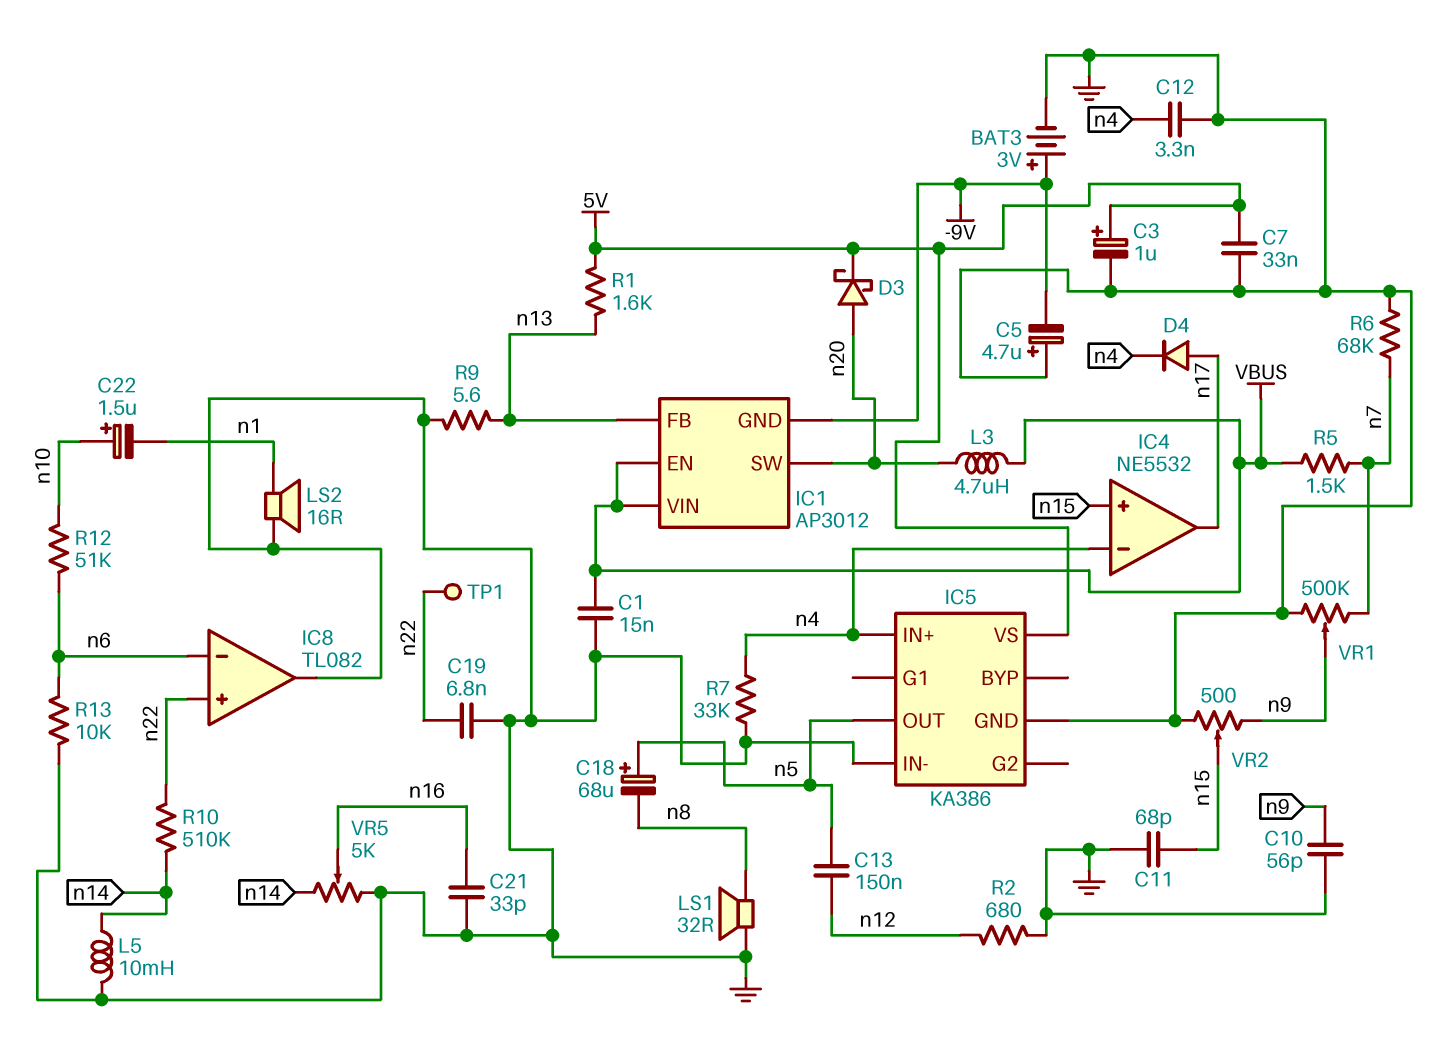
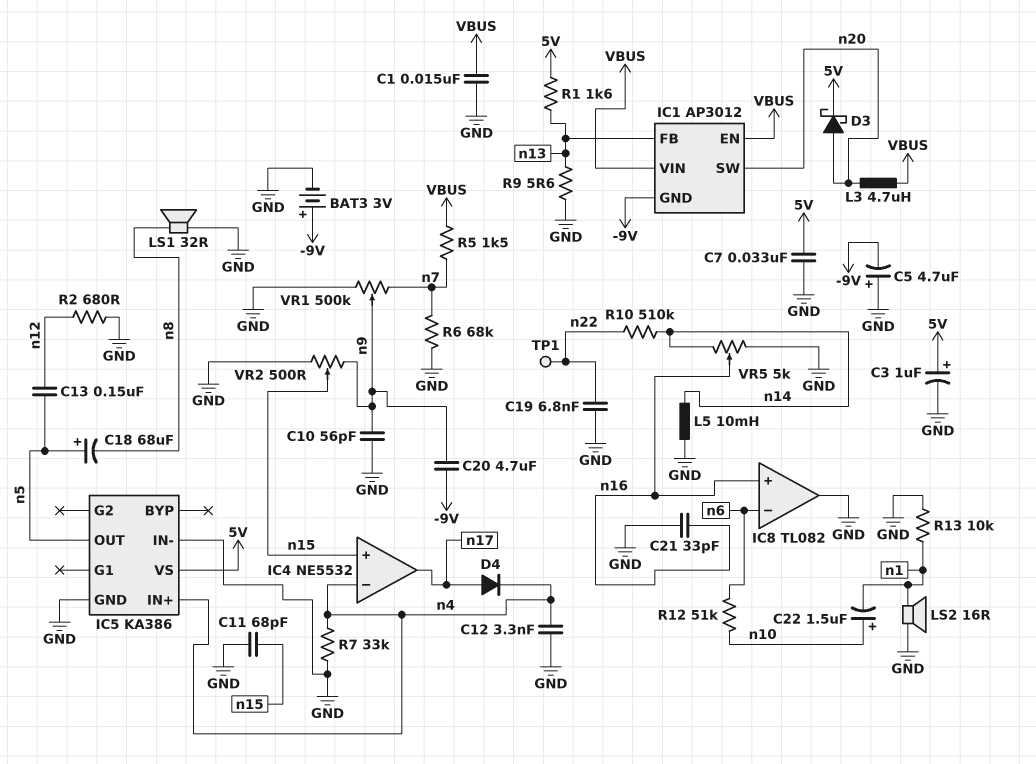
C20: none -> 4.7uF (-9V, n9)
IC8 pin in+: n22 -> n16
R13: 10k (GND, n6) -> 10k (GND, n1)

